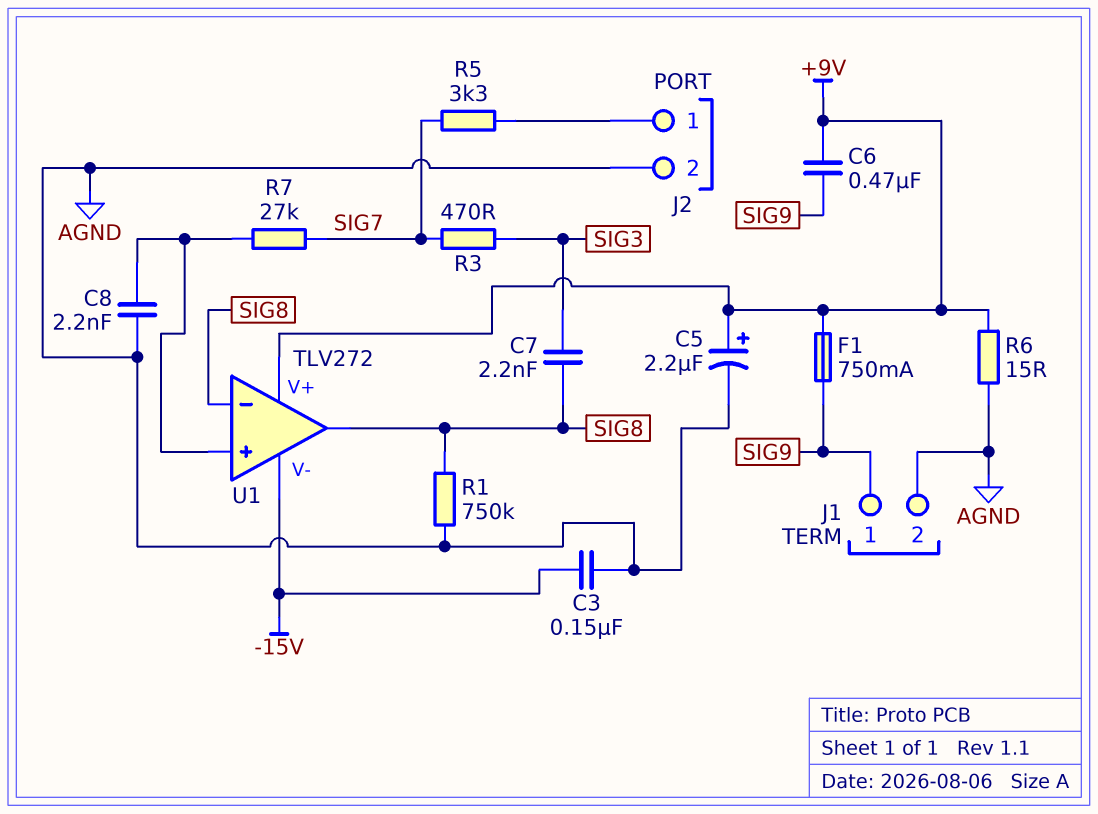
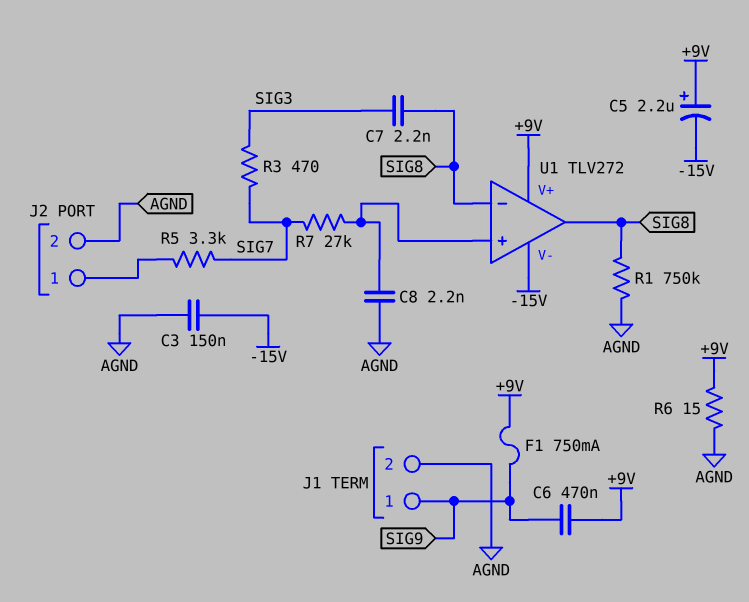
C5: 2.2uF (plus +9V, minus AGND) -> 2.2uF (plus +9V, minus -15V)

